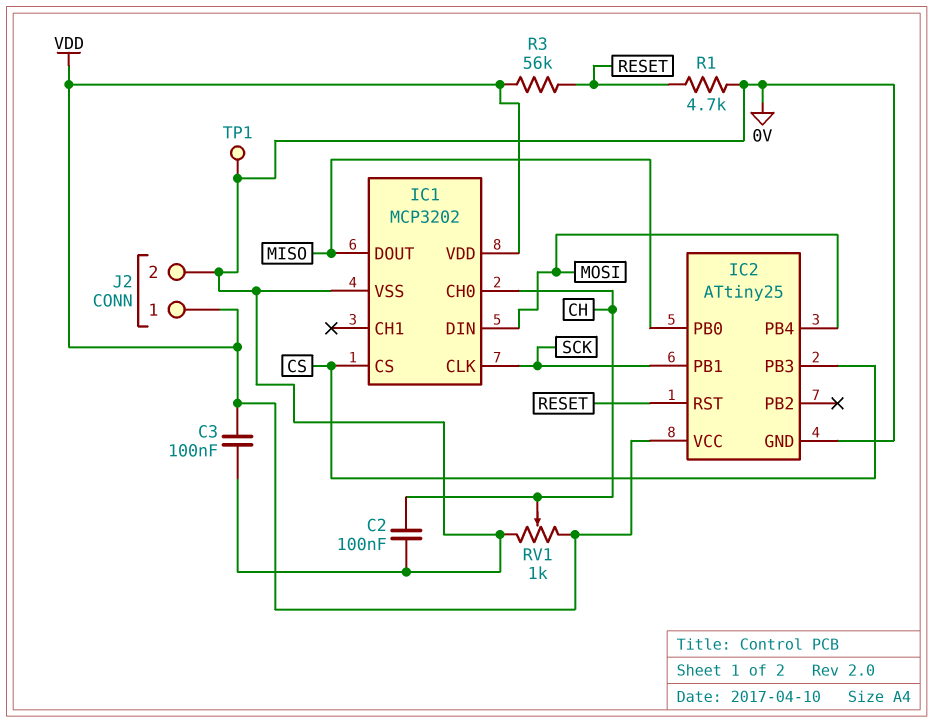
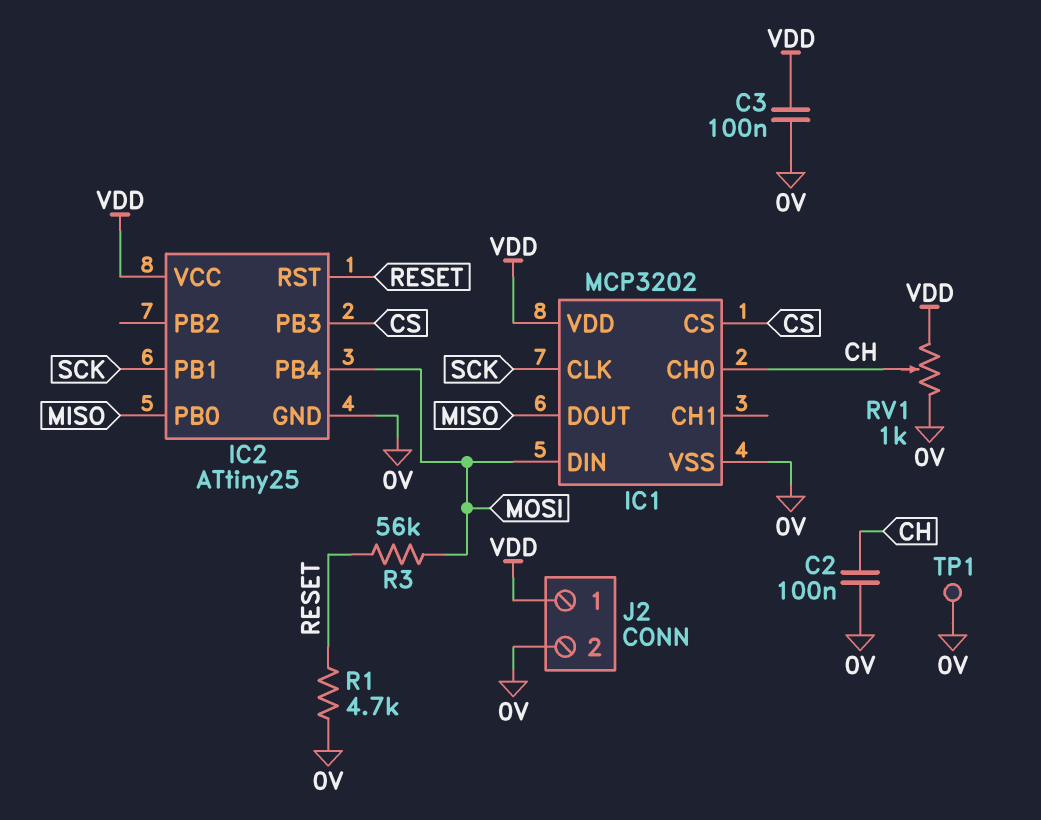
R3: 56k (RESET, VDD) -> 56k (MOSI, RESET)

